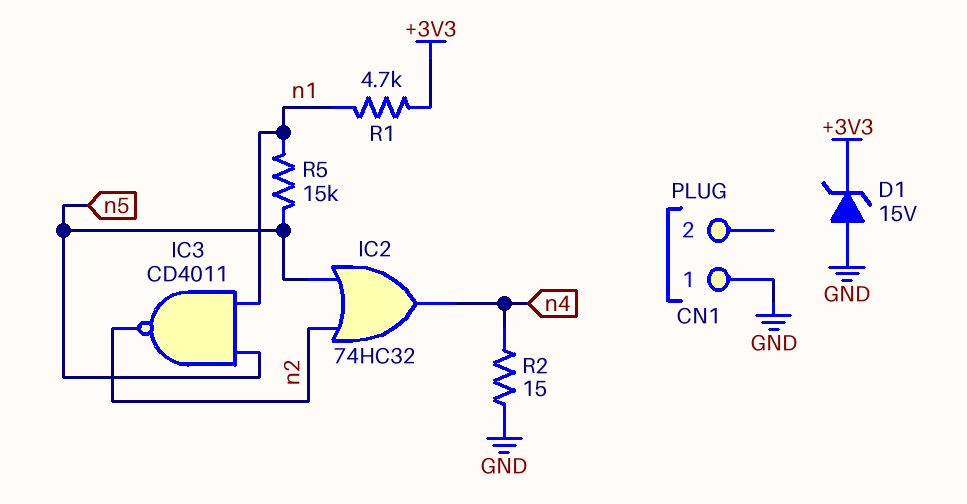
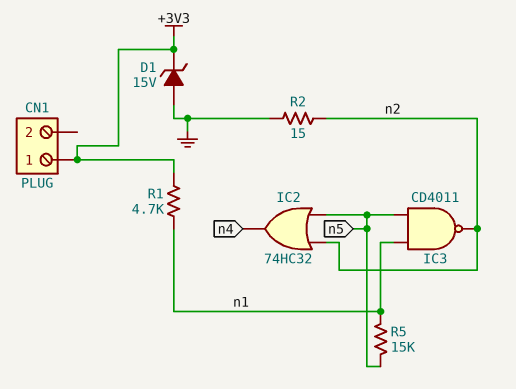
CN1 pin 1: GND -> +3V3
R2: 15 (GND, n4) -> 15 (GND, n2)

